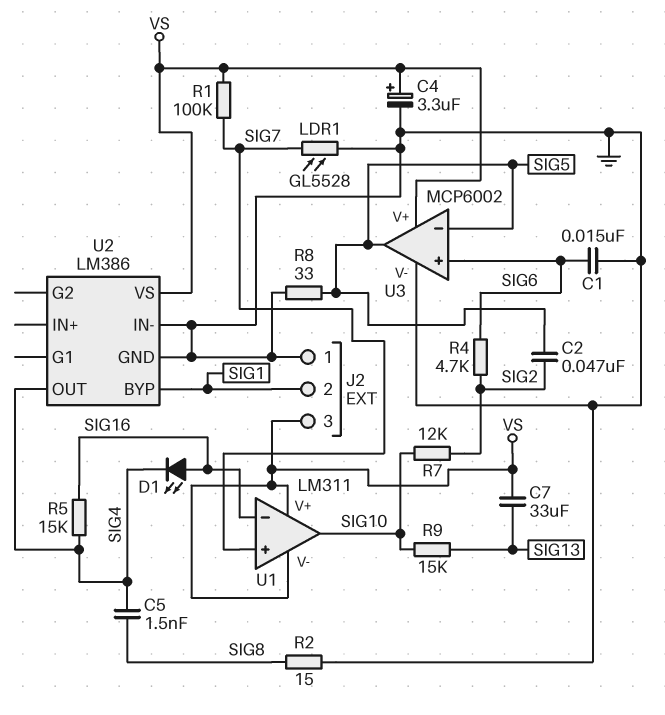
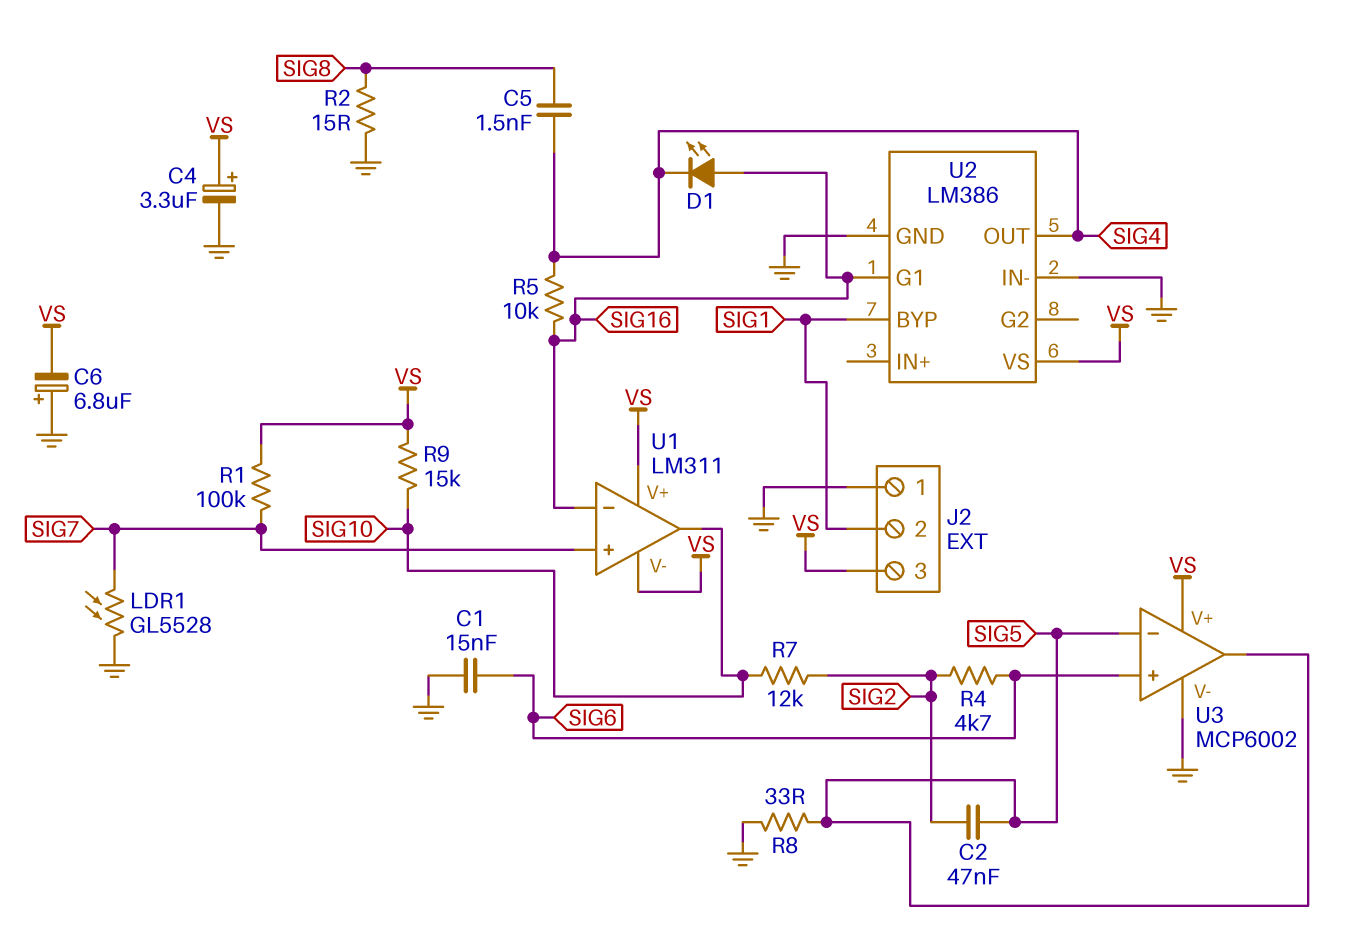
C6: none -> 6.8uF (plus GND, minus VS)
C7: 33uF (SIG13, VS) -> none
R5: 15k (SIG4, SIG16) -> 10k (SIG4, SIG16)
R9: 15k (SIG10, SIG13) -> 15k (SIG10, VS)
U2 pin G1: none -> SIG16

